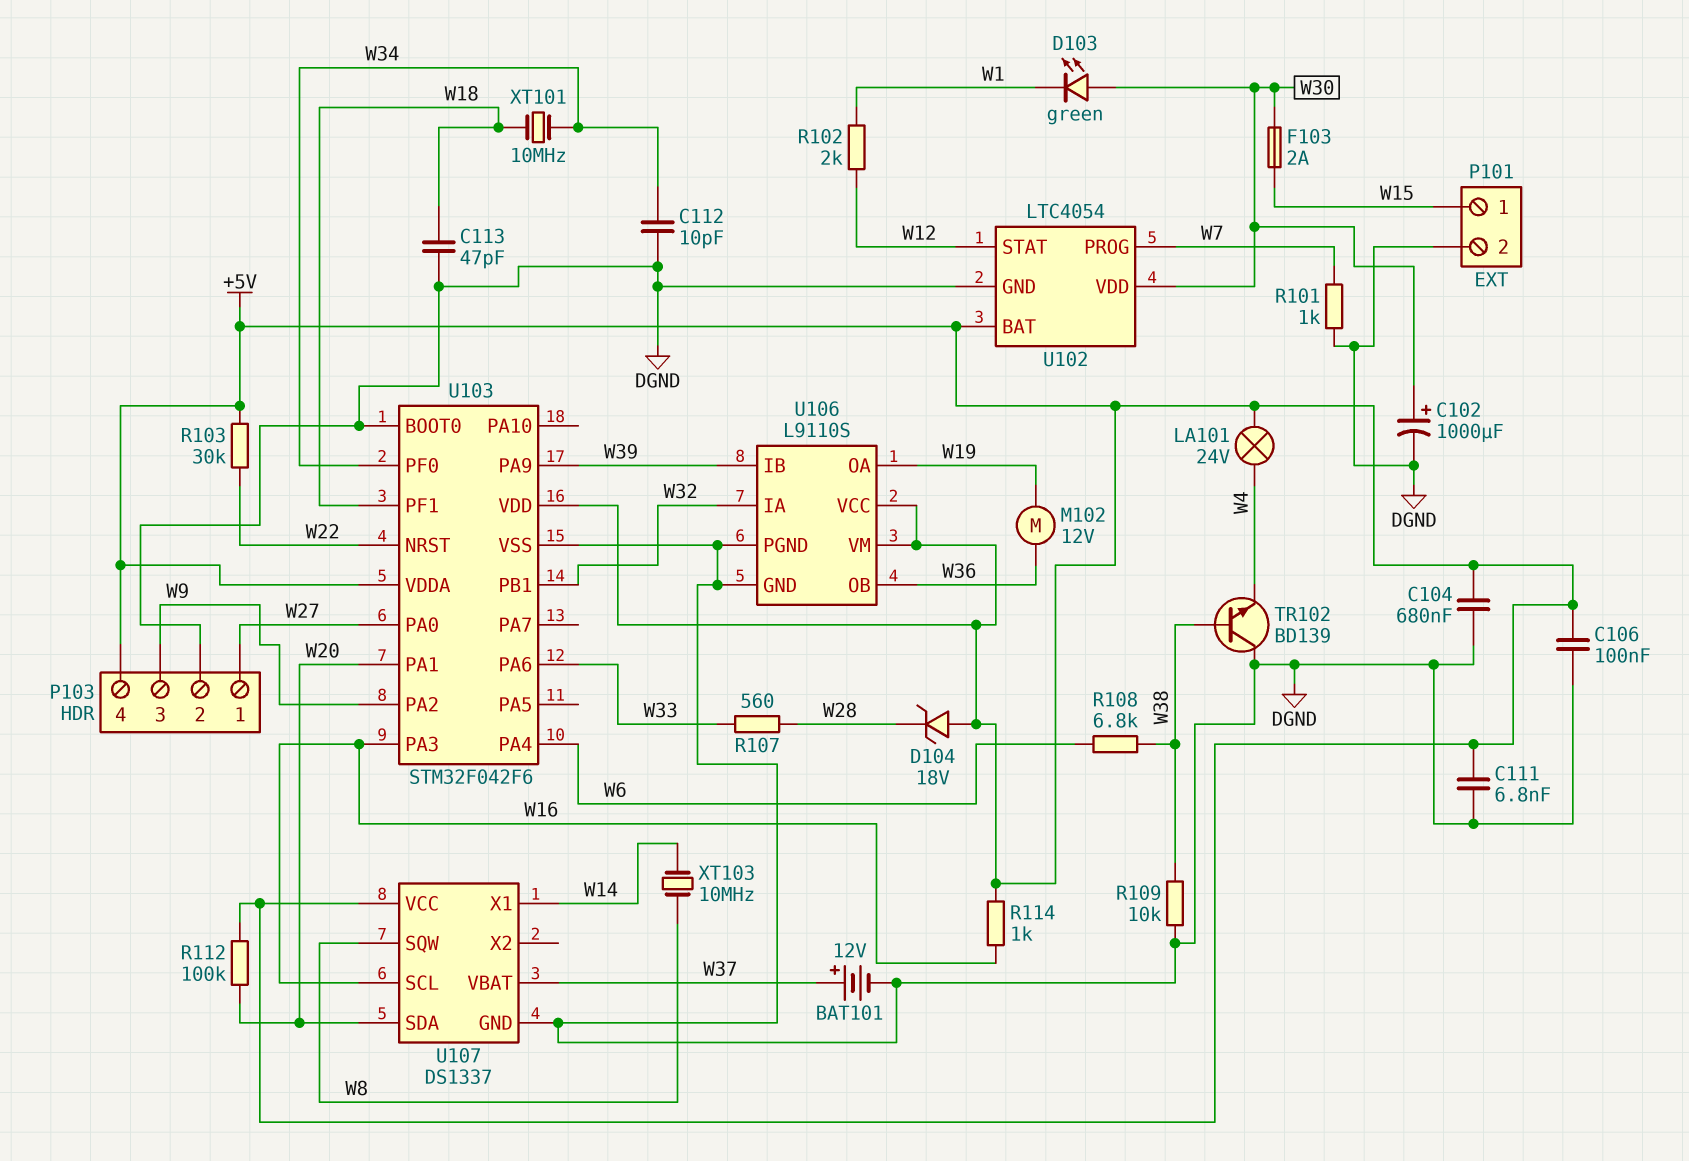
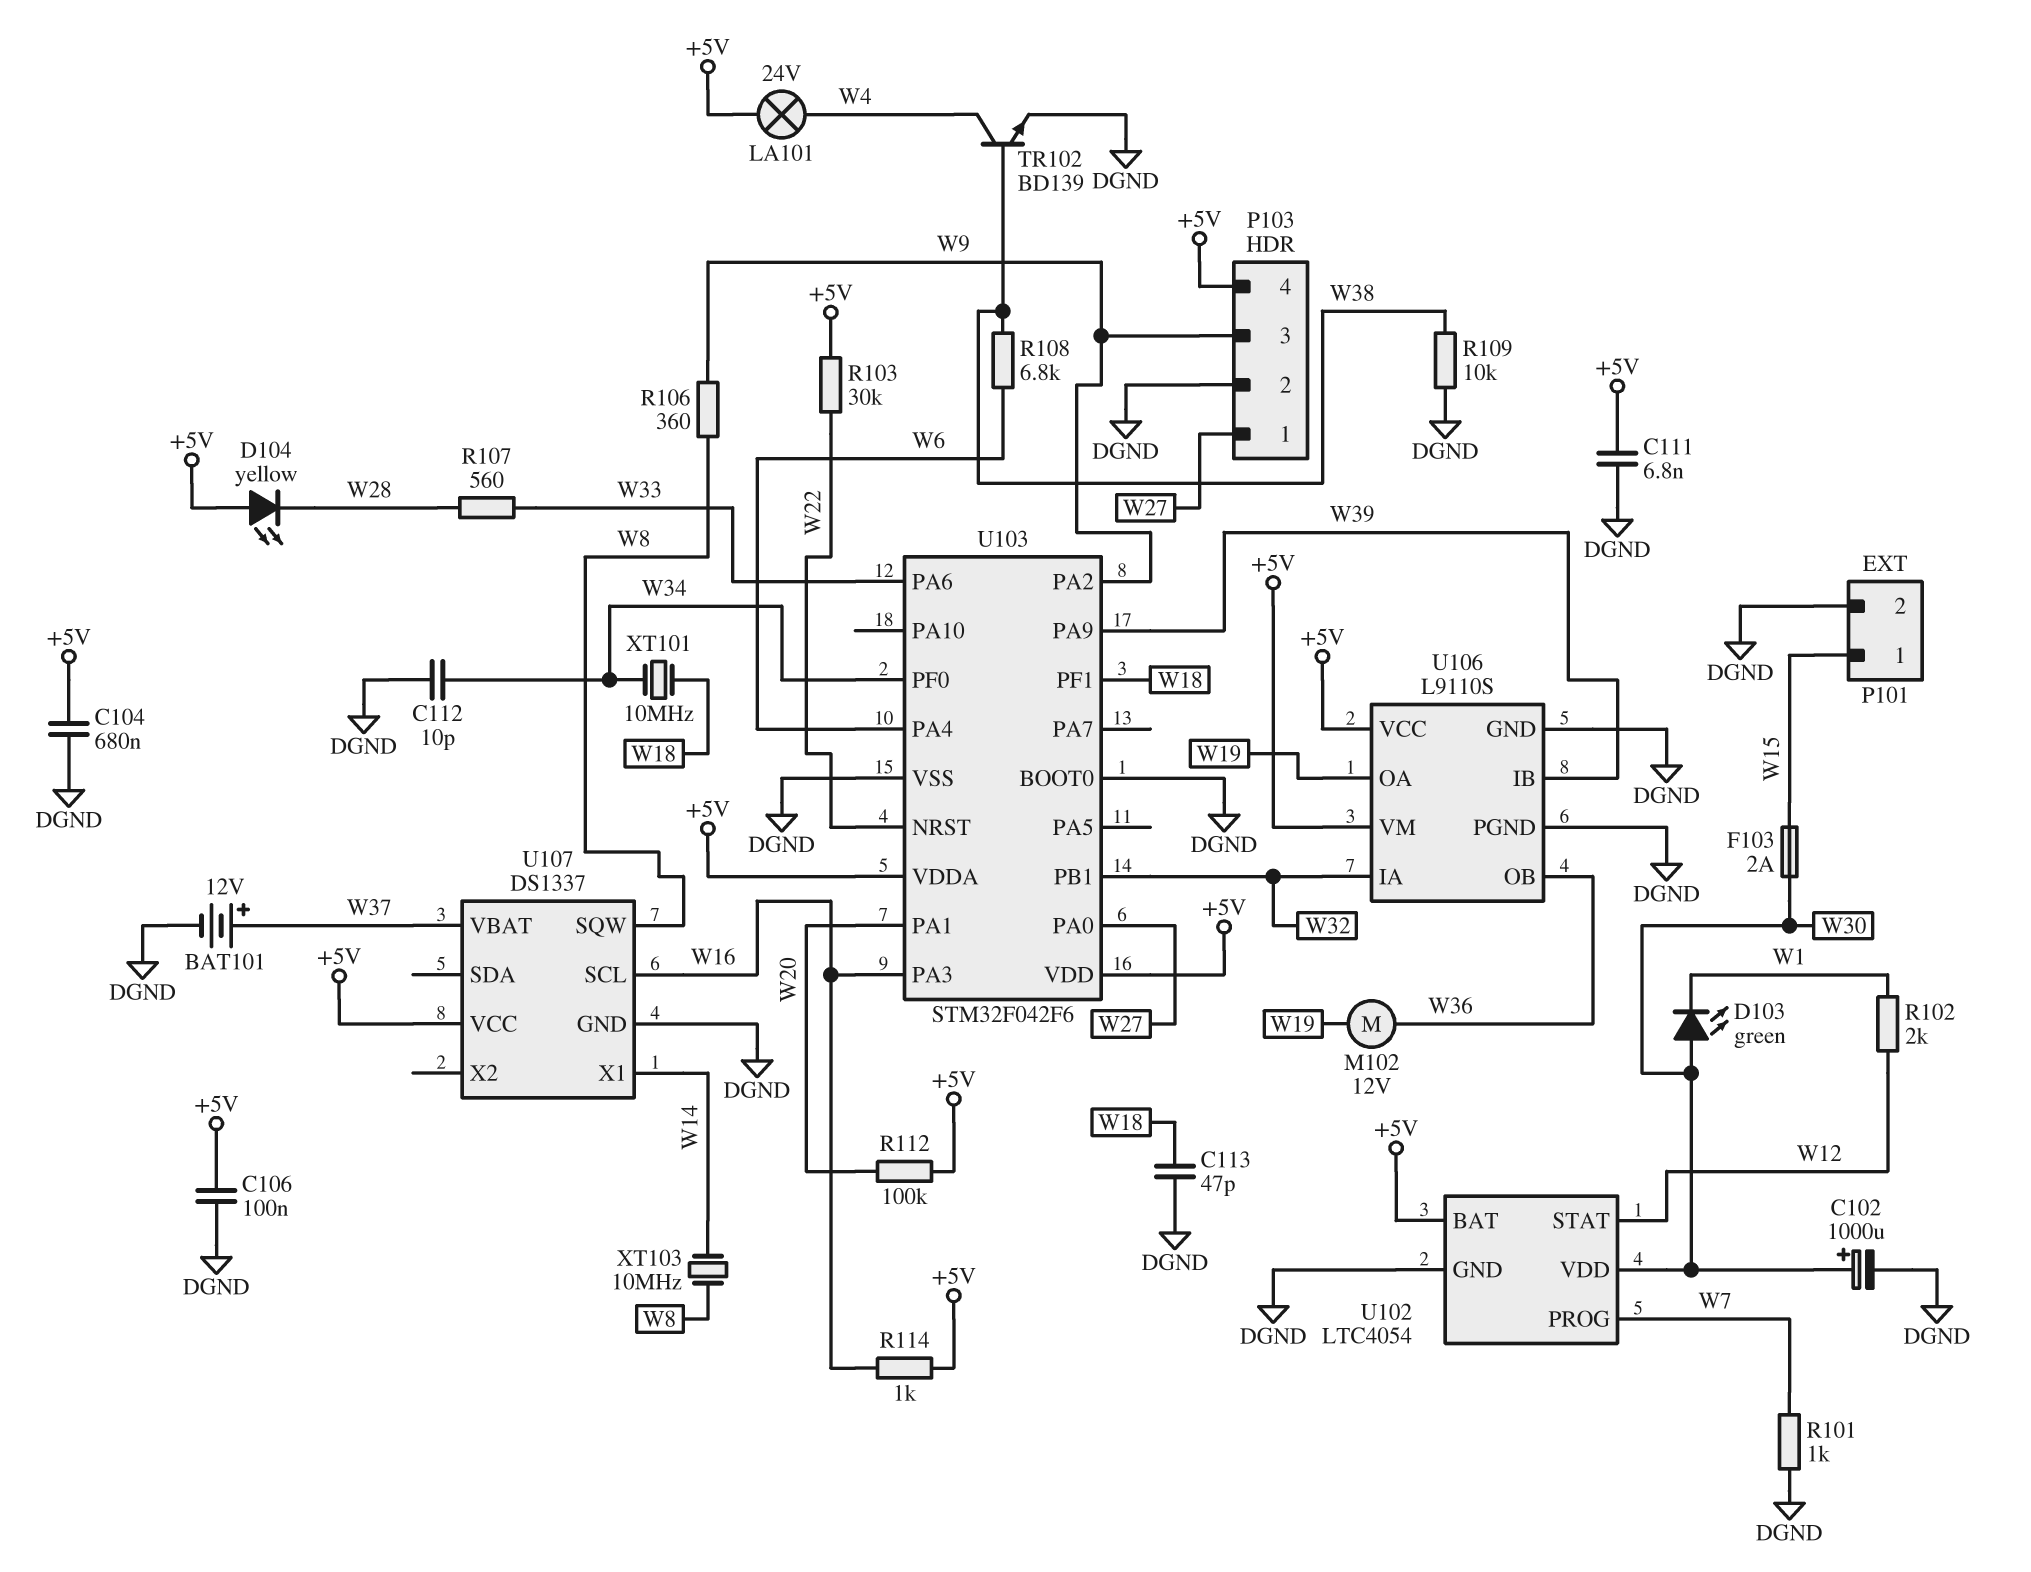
D104: zener 18V (A +5V, K W28) -> LED yellow (A +5V, K W28)
R106: none -> 360 (W8, W9)
TR102: NPN BD139 (B W38, C DGND, E W4) -> NPN BD139 (B W38, C W4, E DGND)
U107 pin SDA: W20 -> none

